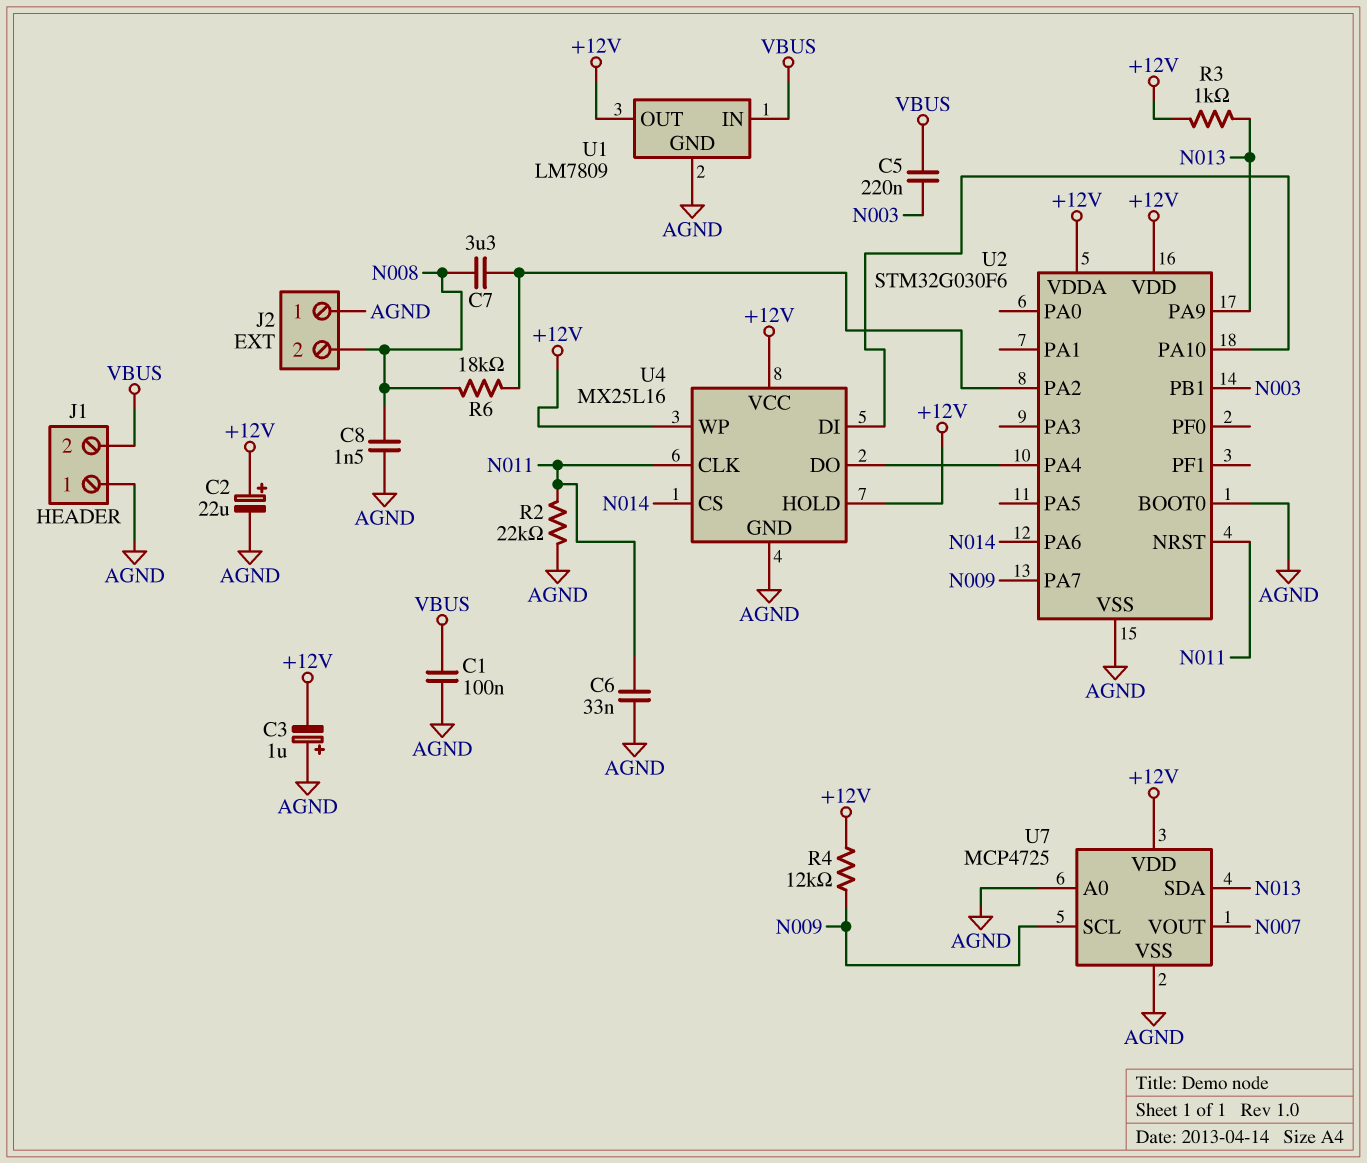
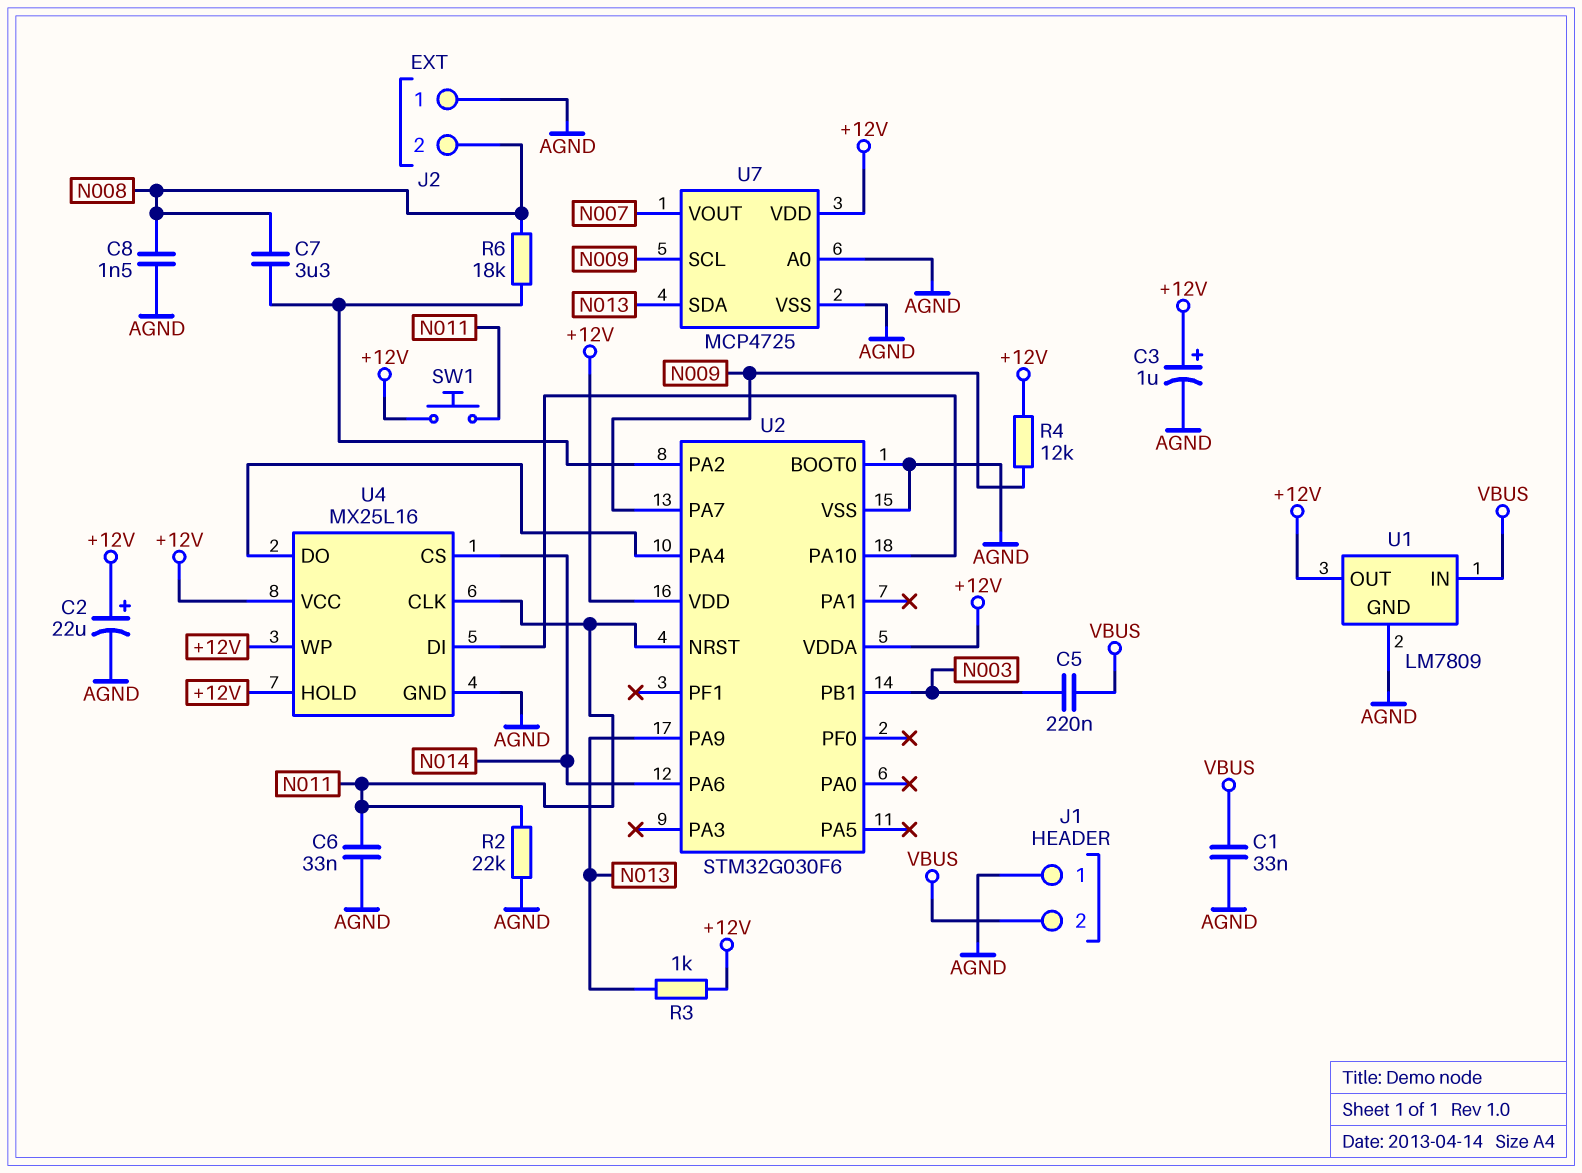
C1: 100nF (AGND, VBUS) -> 33nF (AGND, VBUS)
C3: 1uF (plus AGND, minus +12V) -> 1uF (plus +12V, minus AGND)
SW1: none -> button (+12V, N011)

